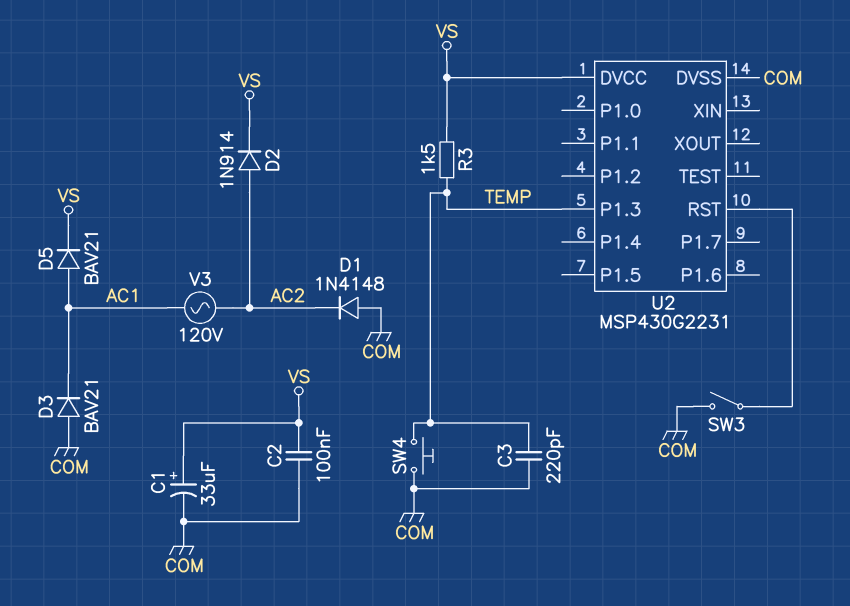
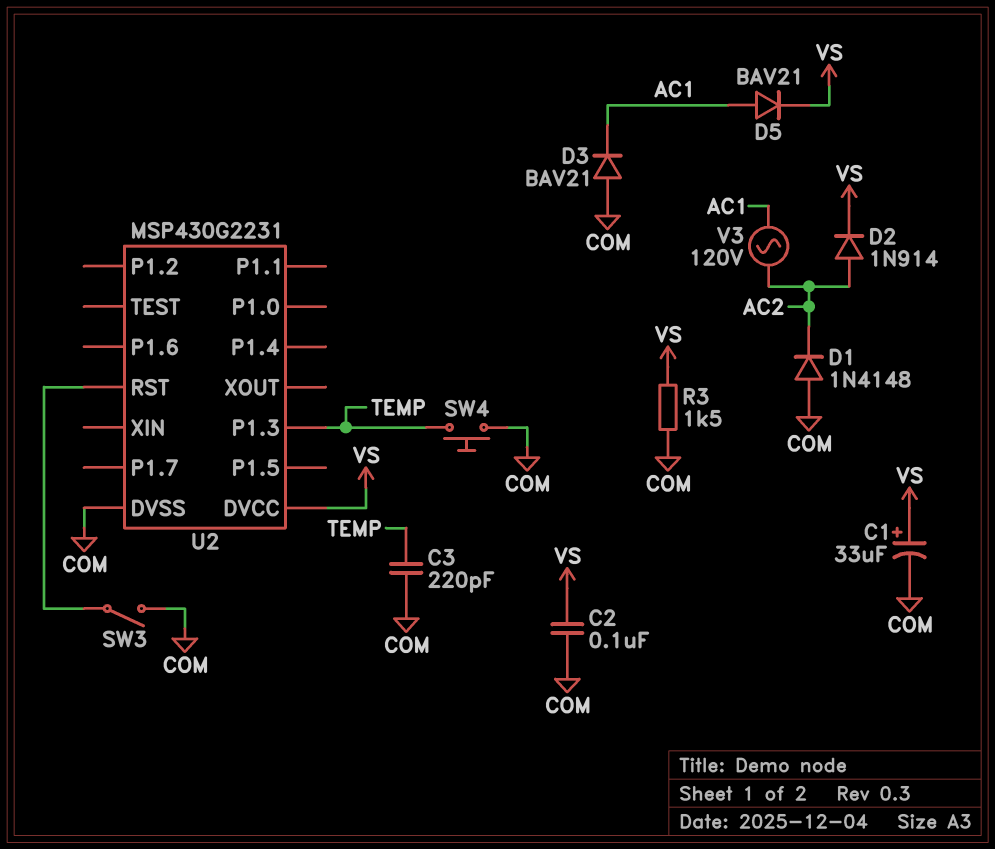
R3: 1.5k (TEMP, VS) -> 1.5k (COM, VS)

